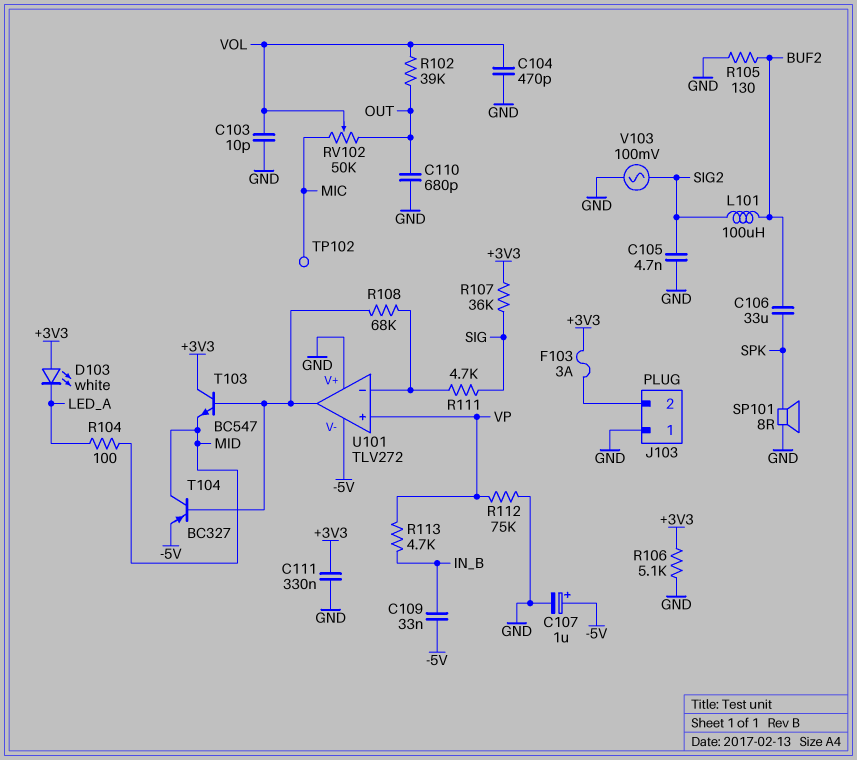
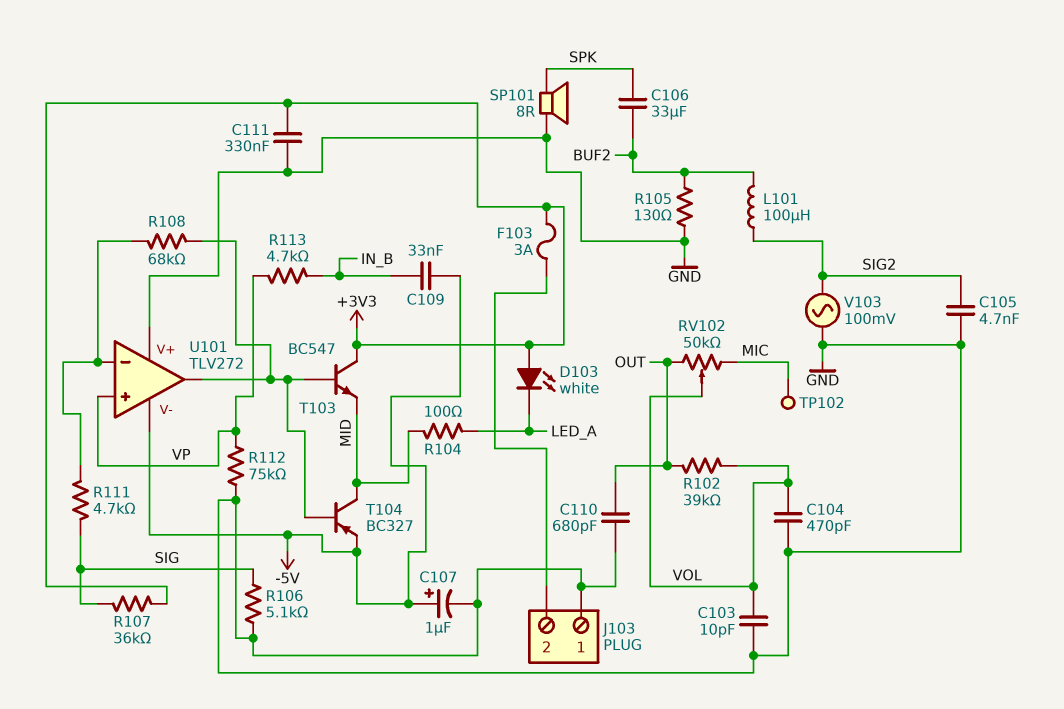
R106: 5.1k (+3V3, GND) -> 5.1k (GND, SIG)

